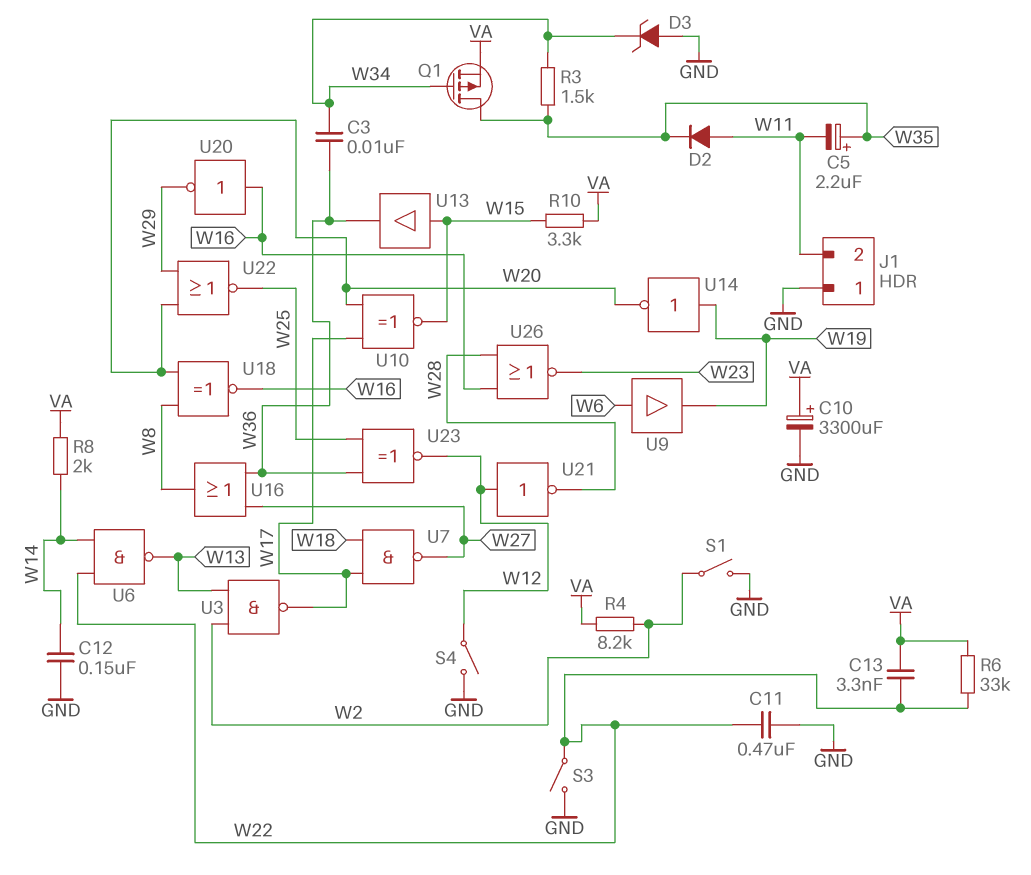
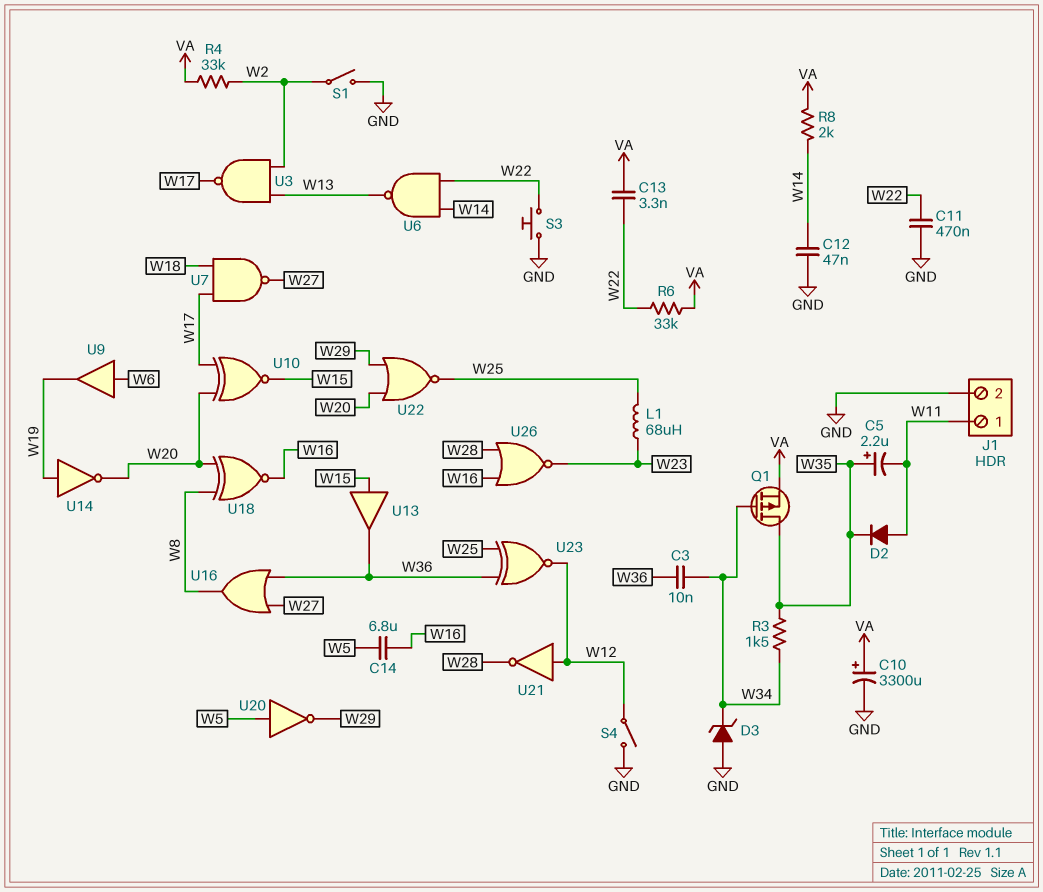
C12: 150nF (GND, W14) -> 47nF (GND, W14)
C14: none -> 6.8uF (W5, W16)
J1 pin 1: GND -> W11
J1 pin 2: W11 -> GND
L1: none -> 68uH (W23, W25)
R4: 8.2k (VA, W2) -> 33k (VA, W2)
R10: 3.3k (VA, W15) -> none
S3: switch (GND, W22) -> button (GND, W22)
U20: NOT (in W16, out W29) -> NOT (in W5, out W29)

